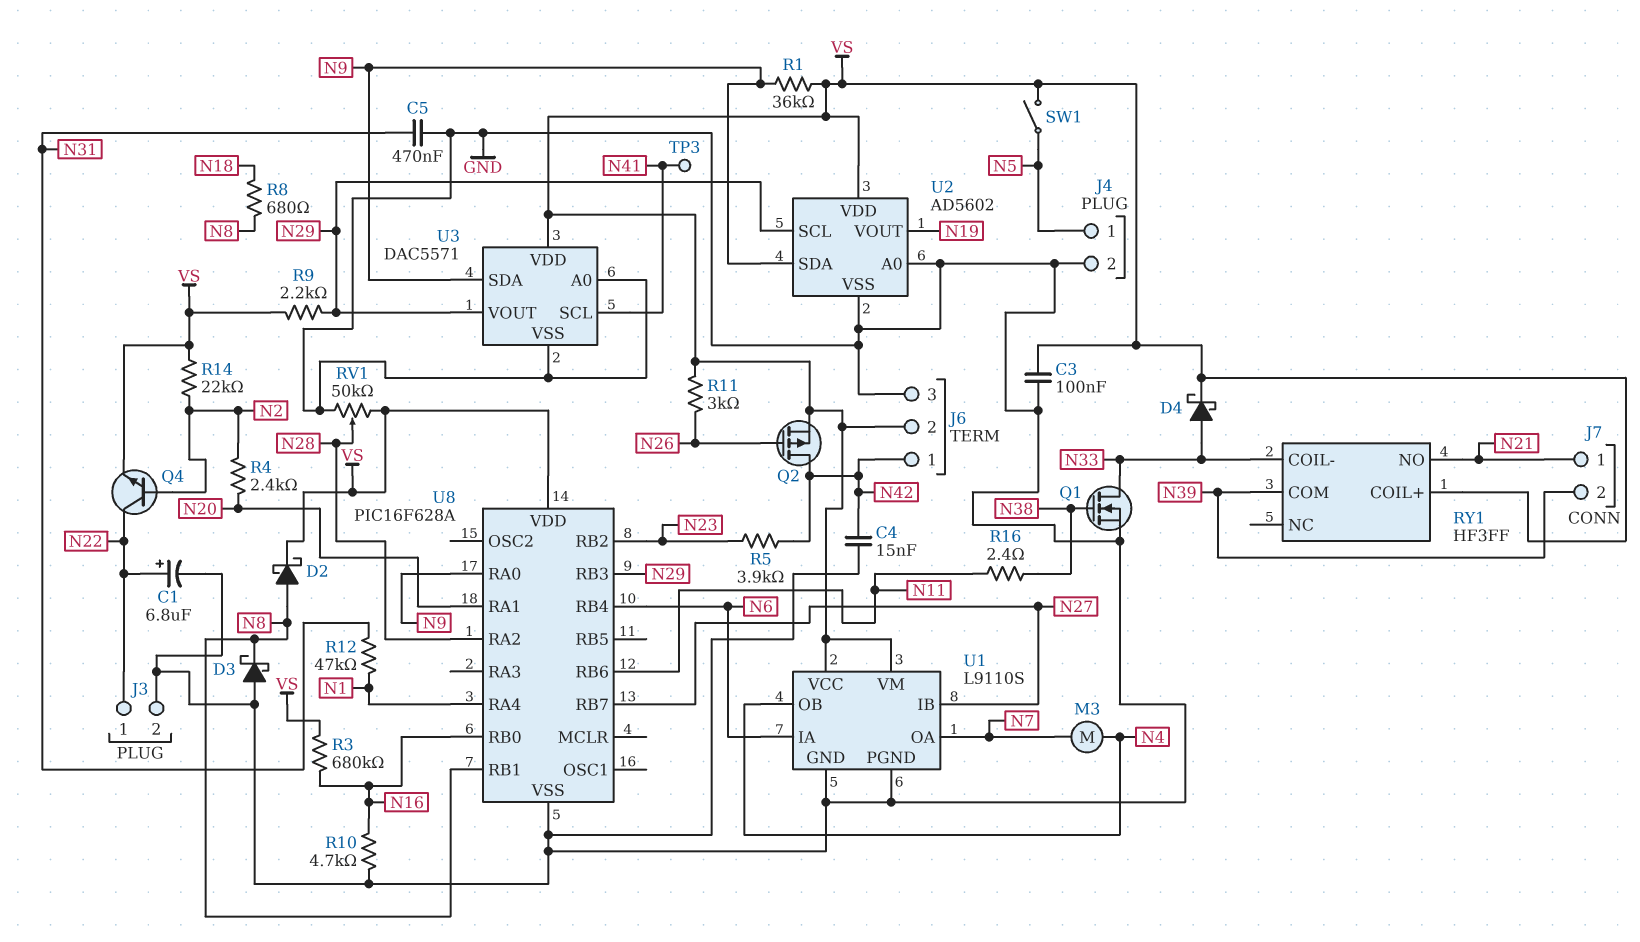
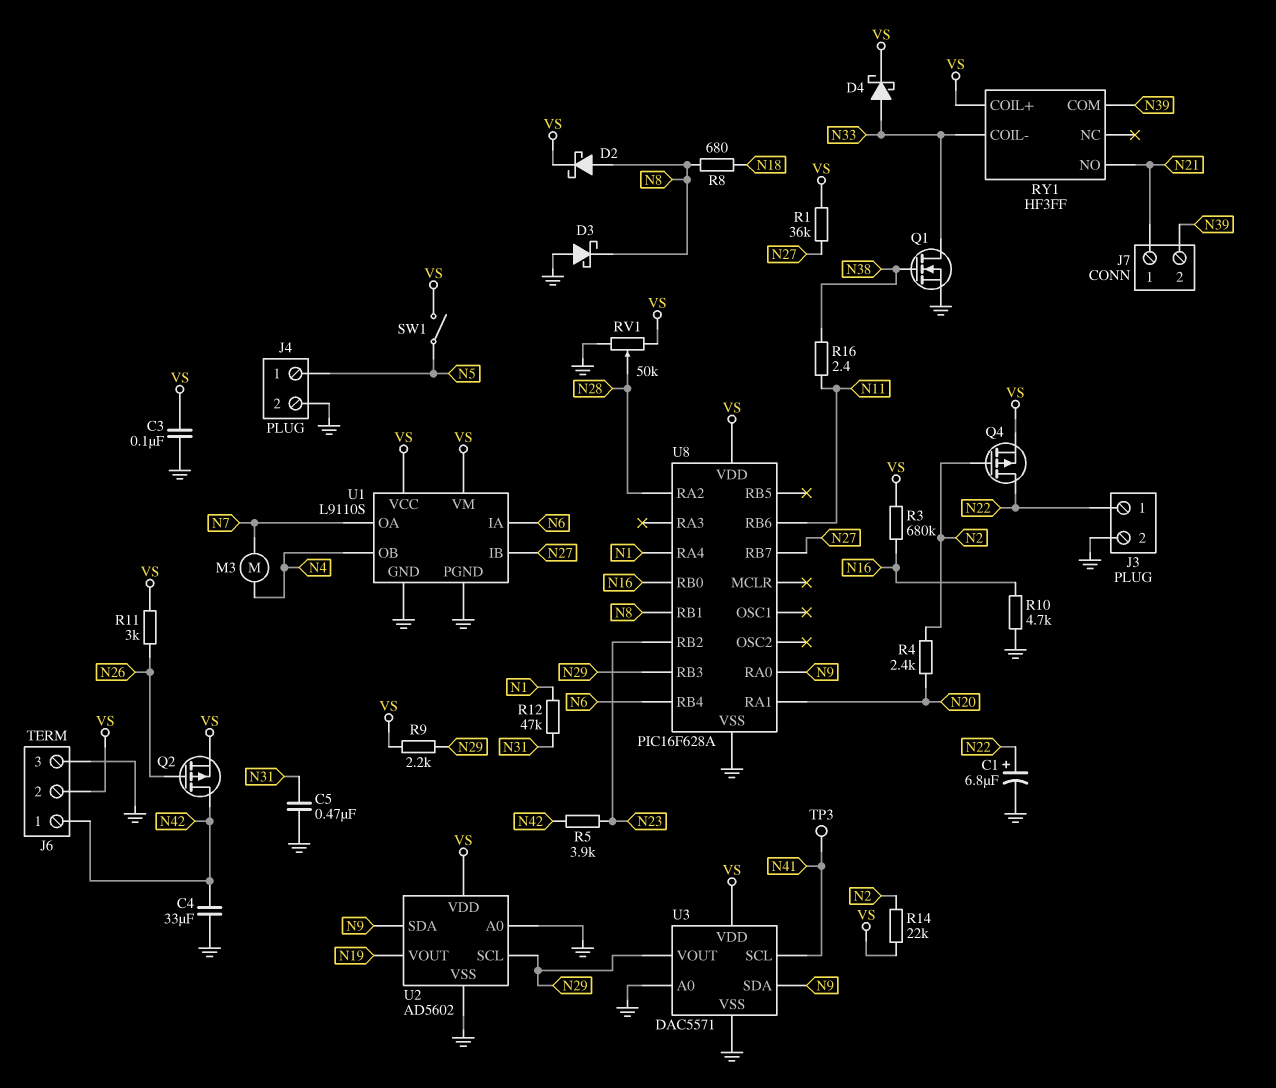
C4: 15nF (GND, N42) -> 33uF (GND, N42)
Q4: NPN (B N2, C N22, E VS) -> PMOS (G N2, D N22, S VS)
R1: 36k (N9, VS) -> 36k (N27, VS)

